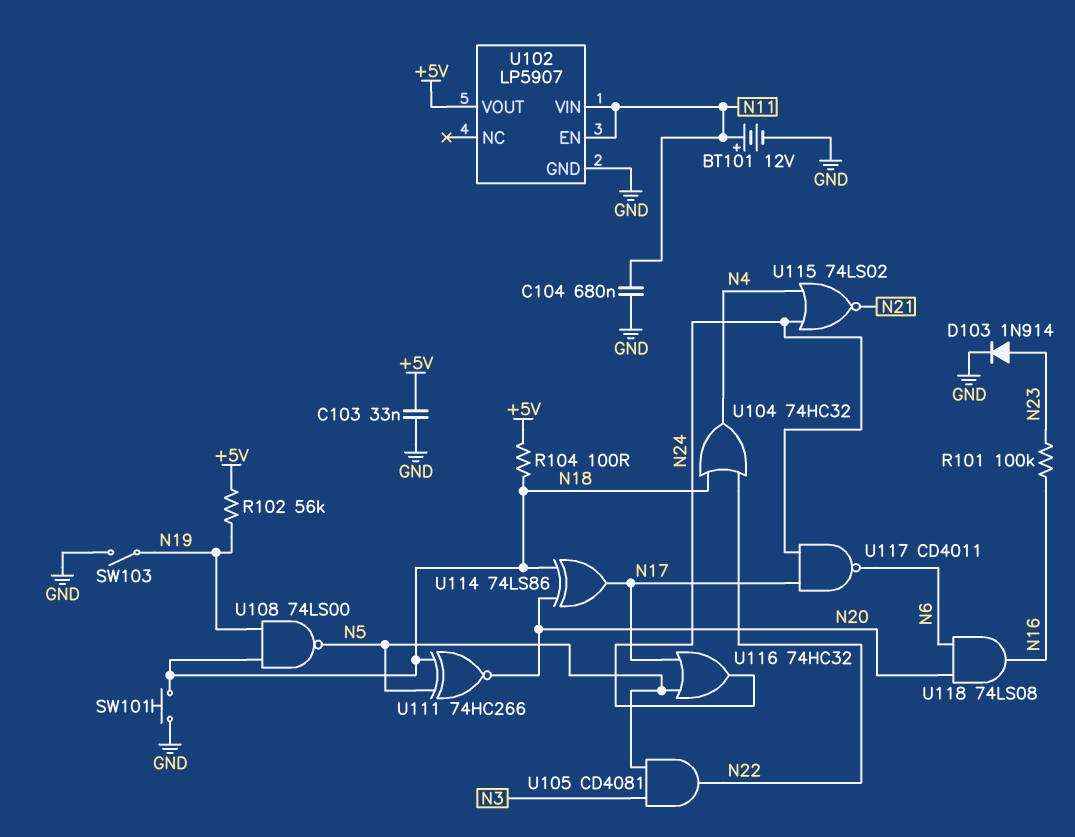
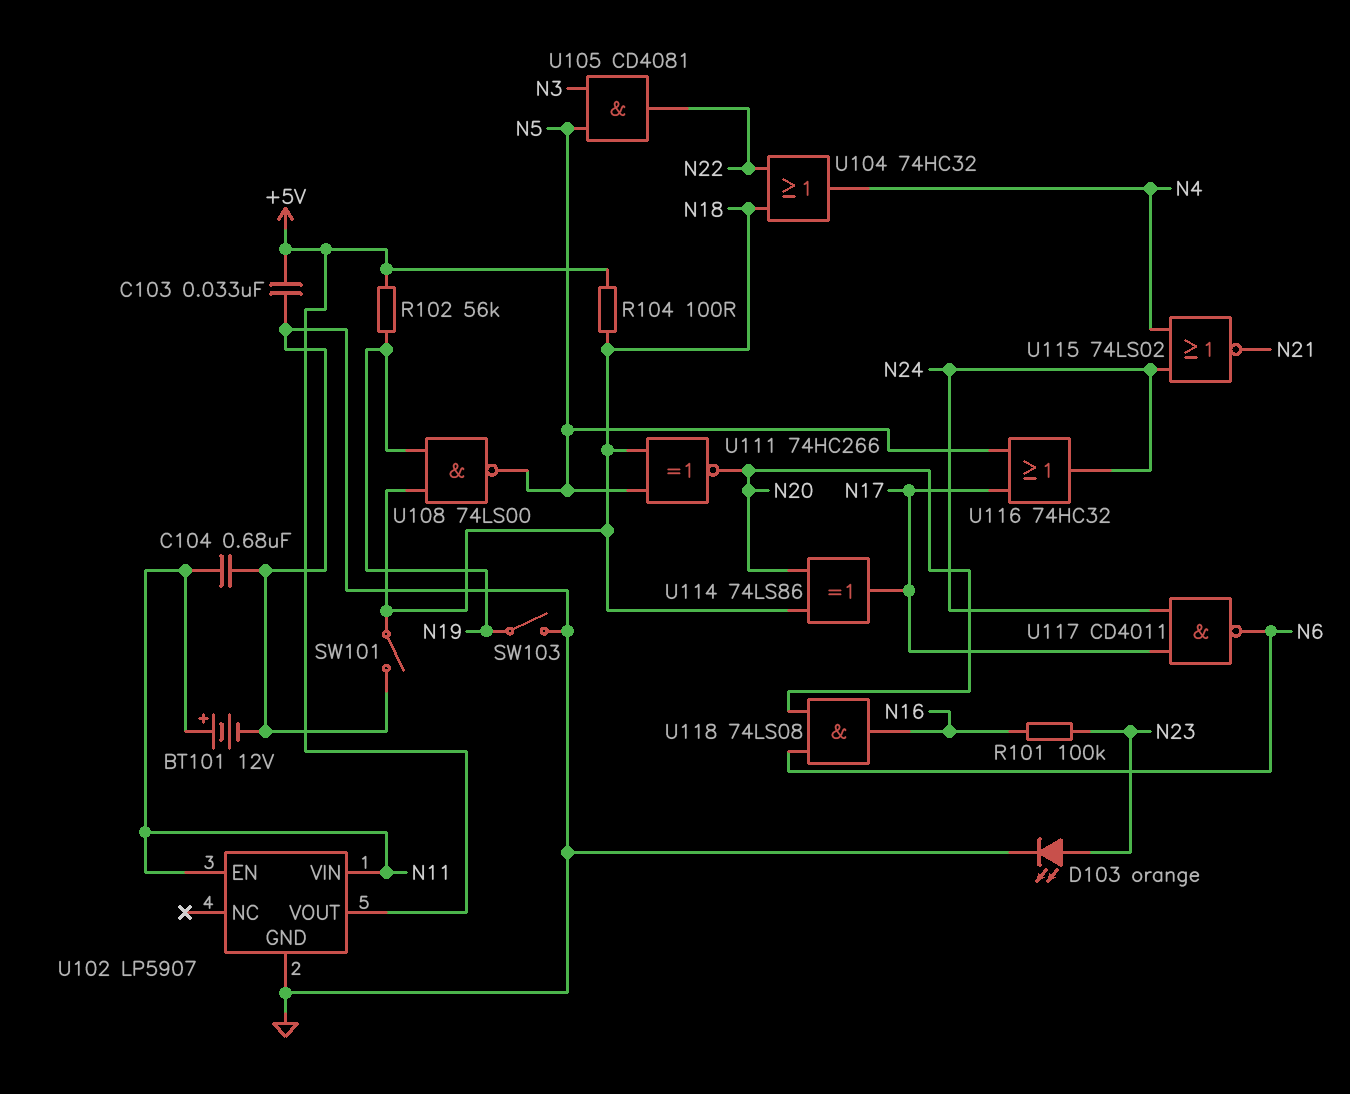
D103: diode 1N914 (A N23, K GND) -> LED orange (A N23, K GND)
SW101: button (GND, N18) -> switch (GND, N18)

